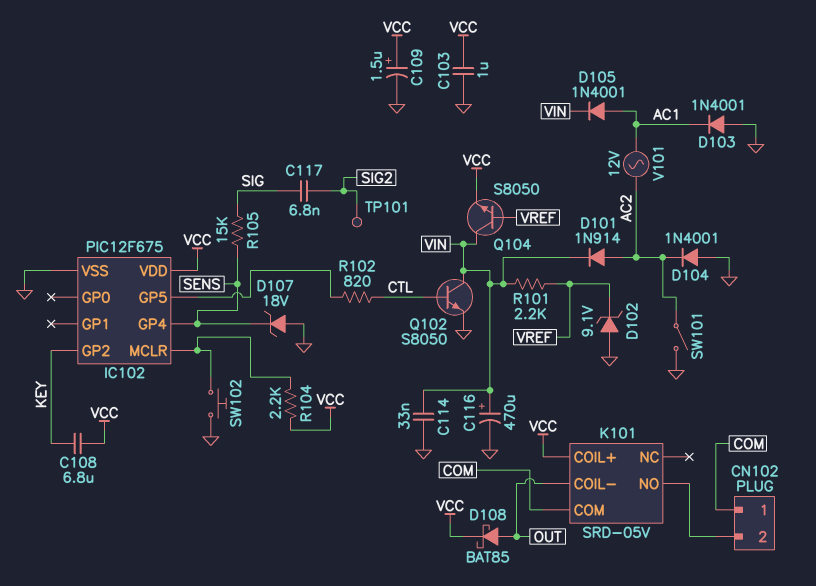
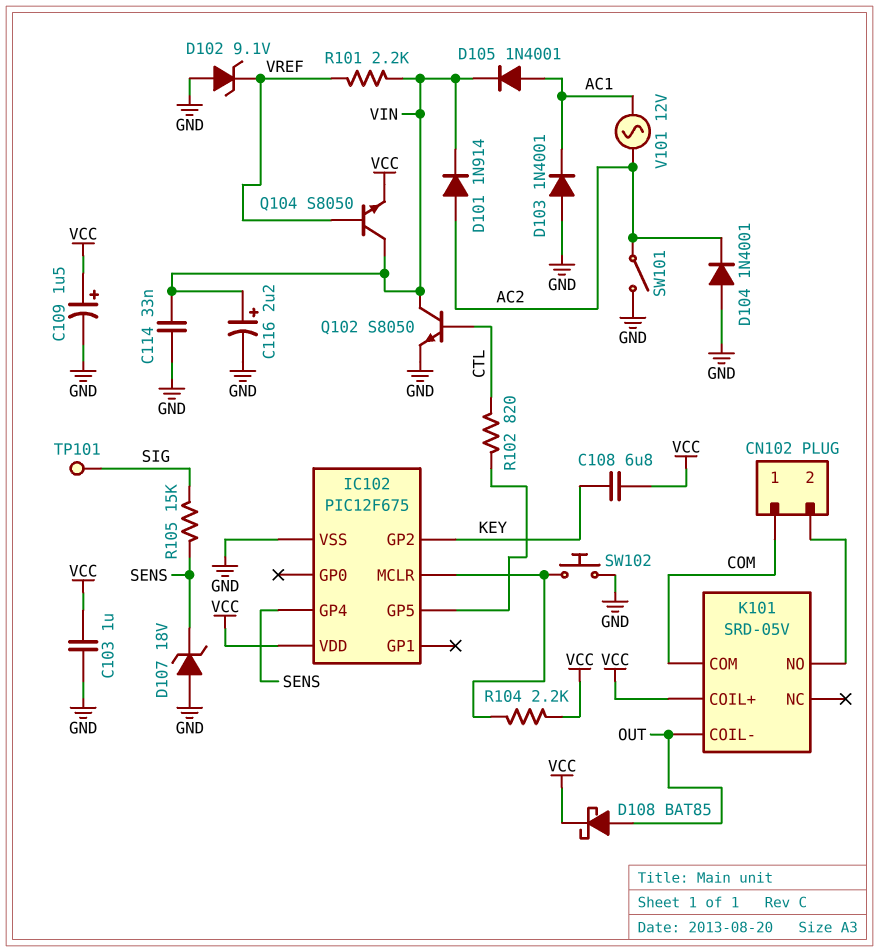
C116: 470uF (plus VIN, minus GND) -> 2.2uF (plus VIN, minus GND)
C117: 6.8nF (SIG, SIG2) -> none
TP101: test point (SIG2) -> test point (SIG)

